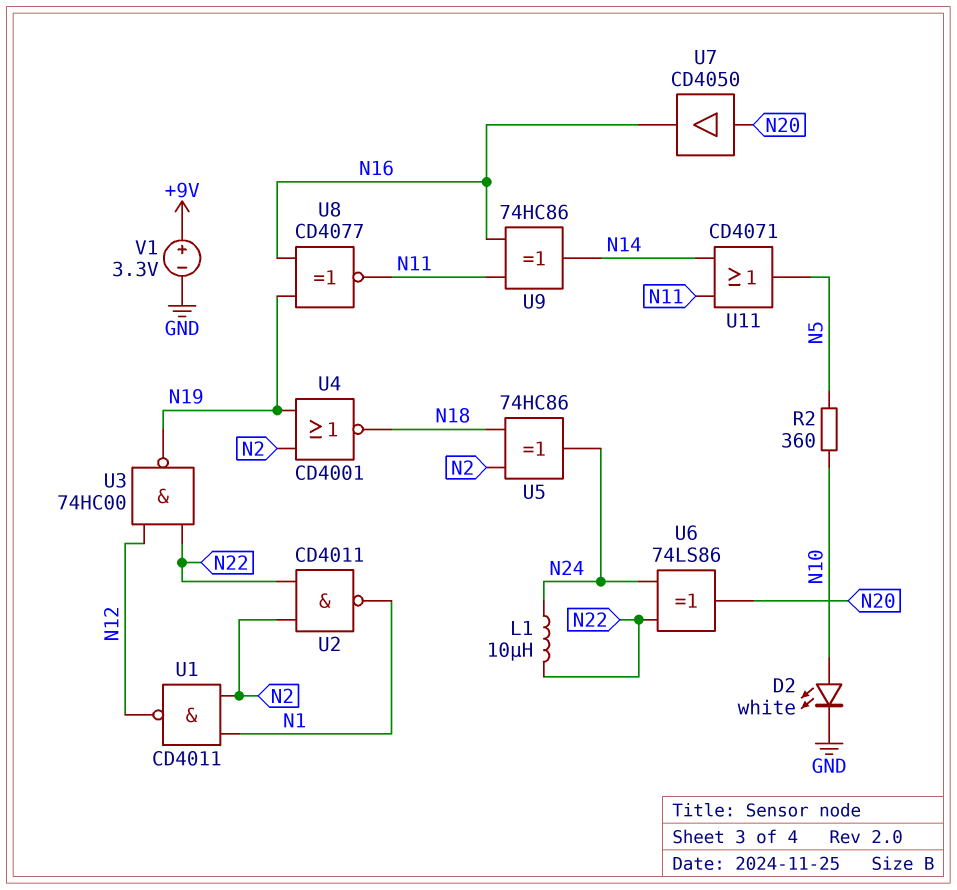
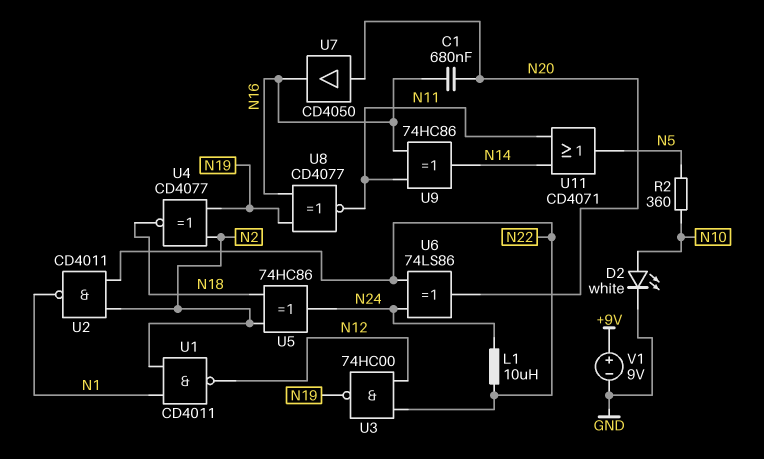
C1: none -> 680nF (N16, N20)
U4: NOR CD4001 (in N2, in N19, out N18) -> XNOR CD4077 (in N2, in N19, out N18)
V1: 3.3V (plus +9V, minus GND) -> 9V (plus +9V, minus GND)

